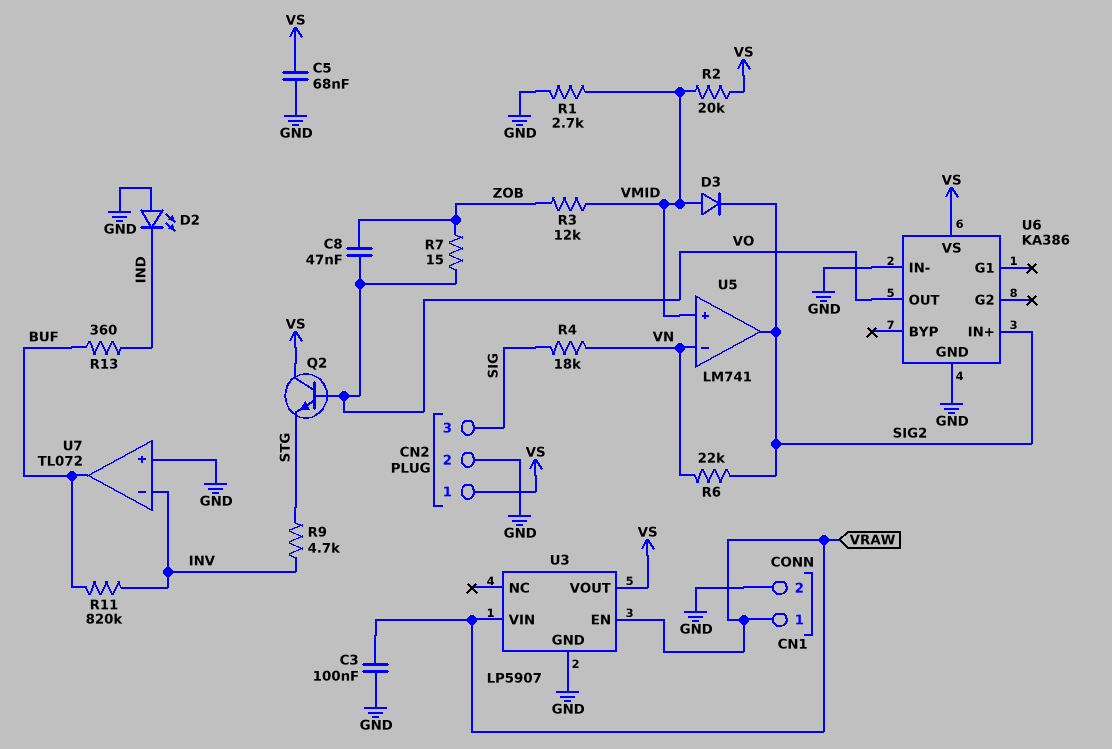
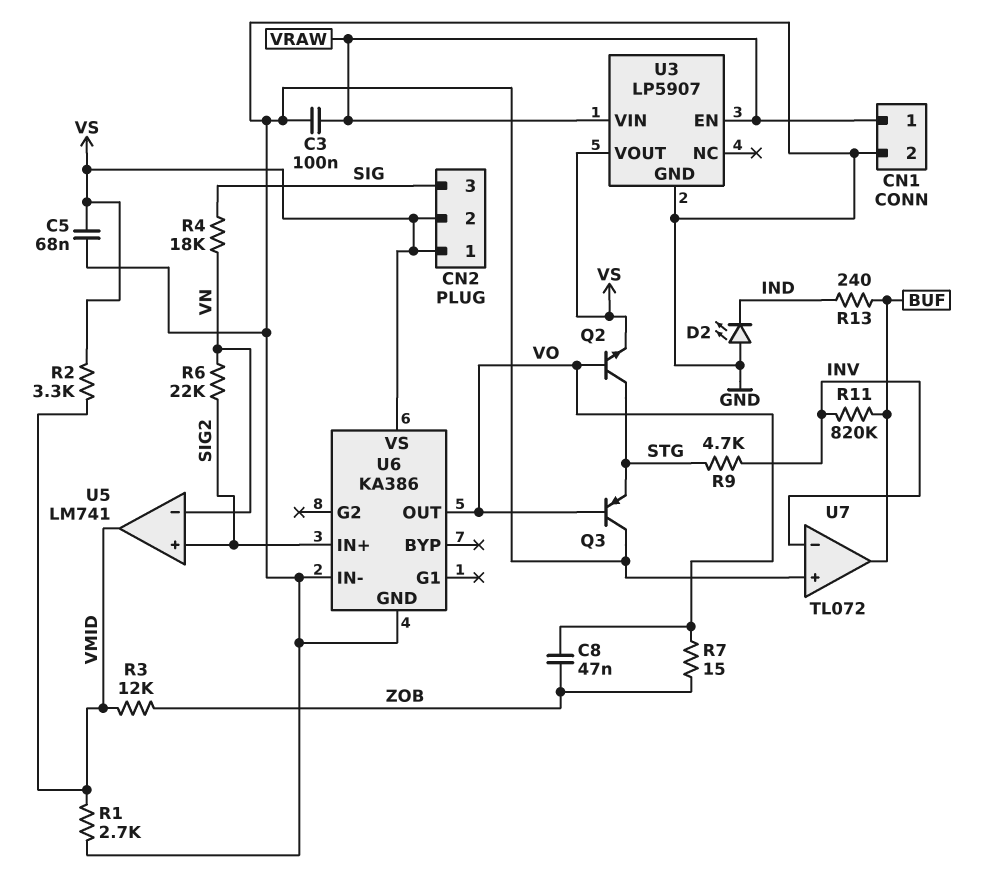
CN2 pin 2: GND -> VS
D3: diode (A VMID, K SIG2) -> none
Q2: NPN (B VO, C VS, E STG) -> NPN (B VO, C STG, E VS)
Q3: none -> PNP (B VO, C GND, E STG)
R2: 20k (VMID, VS) -> 3.3k (VMID, VS)
R13: 360 (BUF, IND) -> 240 (BUF, IND)
U5 pin in+: VMID -> SIG2
U5 pin out: SIG2 -> VMID

